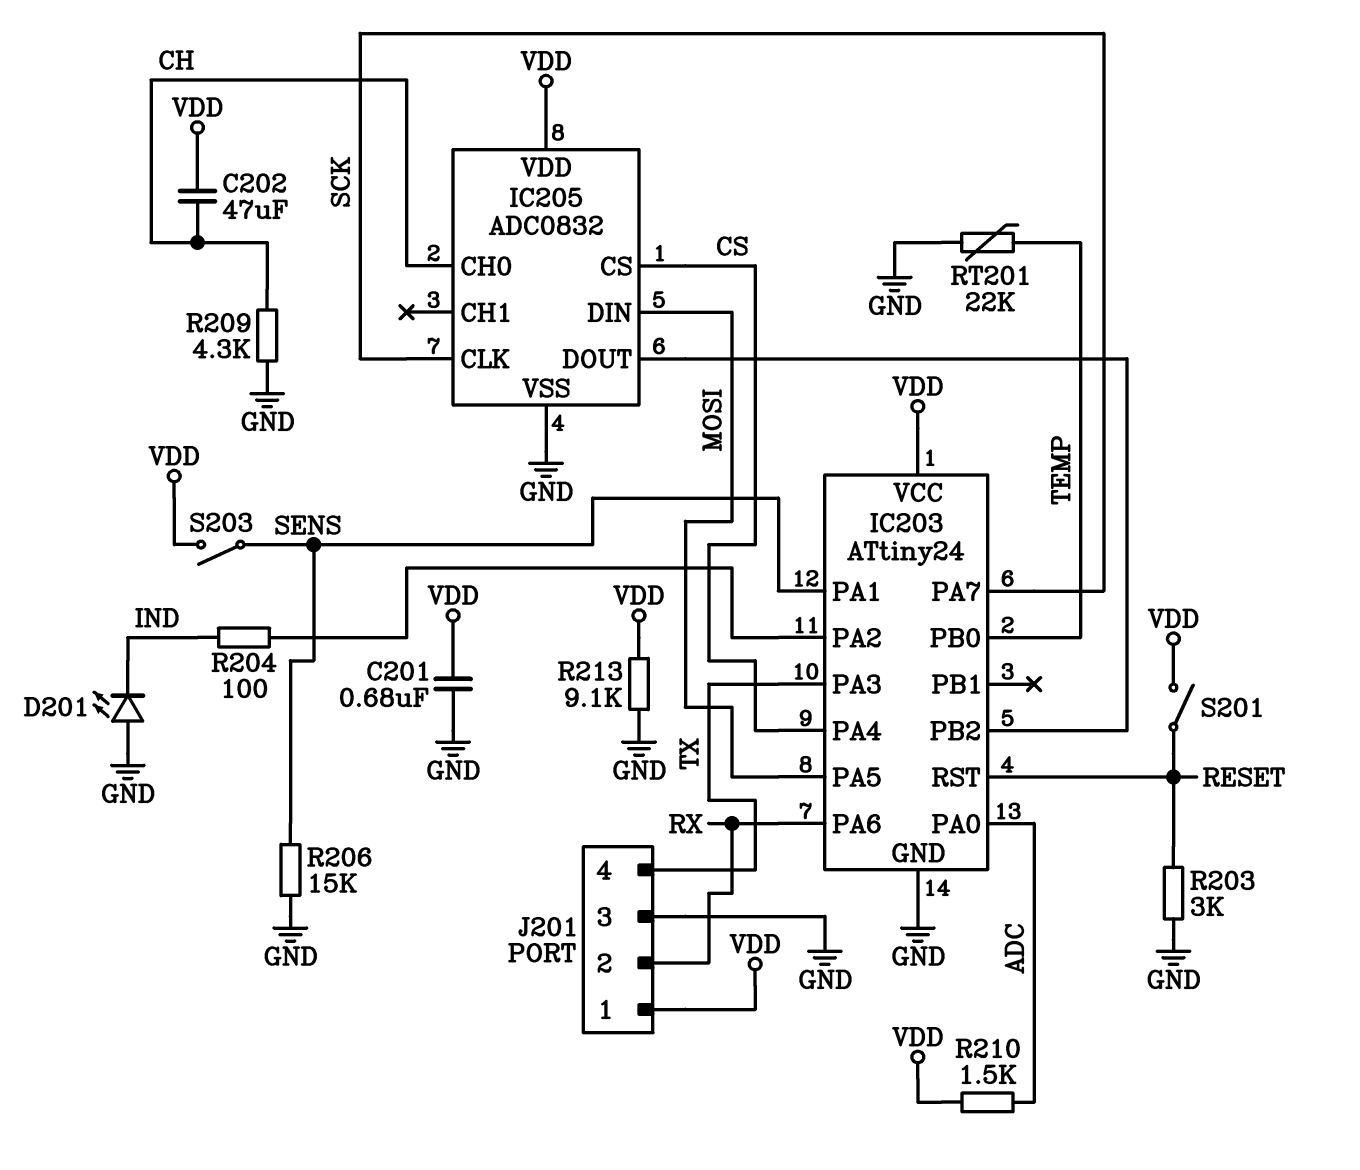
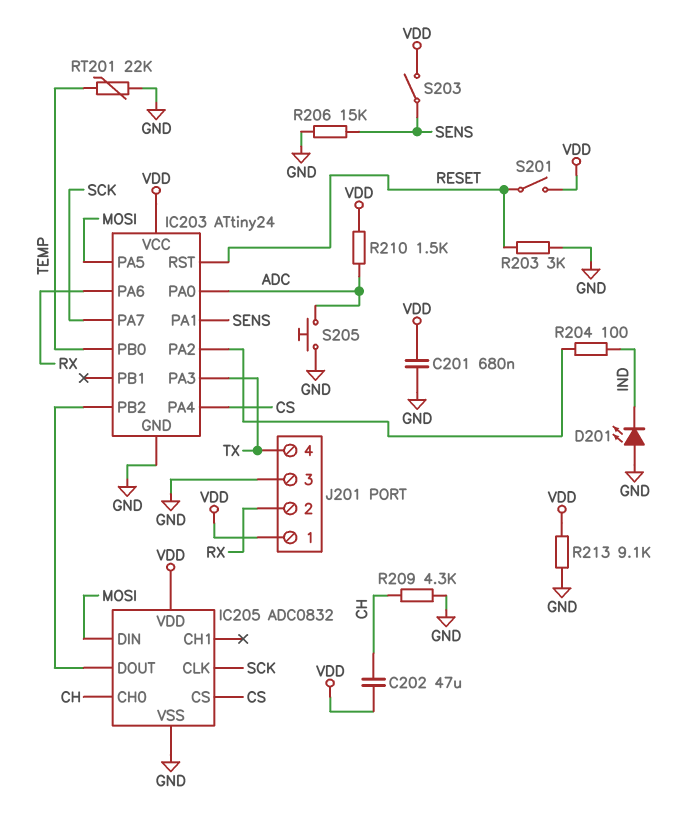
S205: none -> button (ADC, GND)

